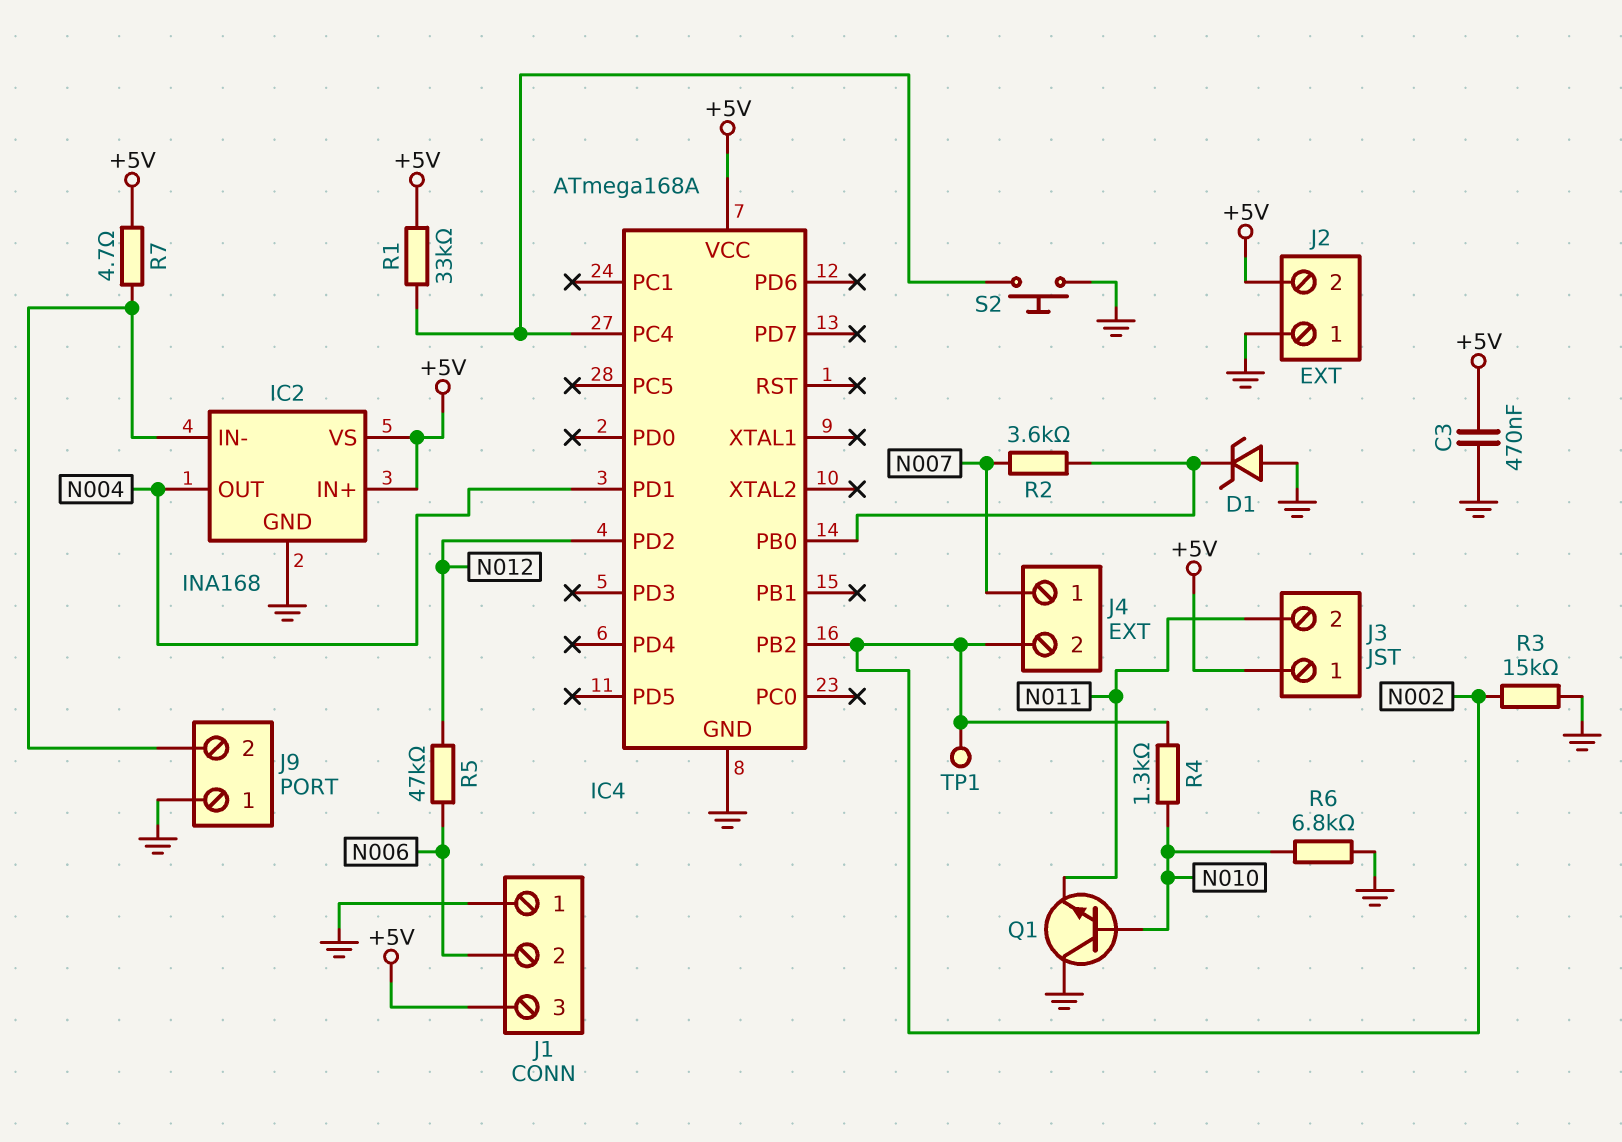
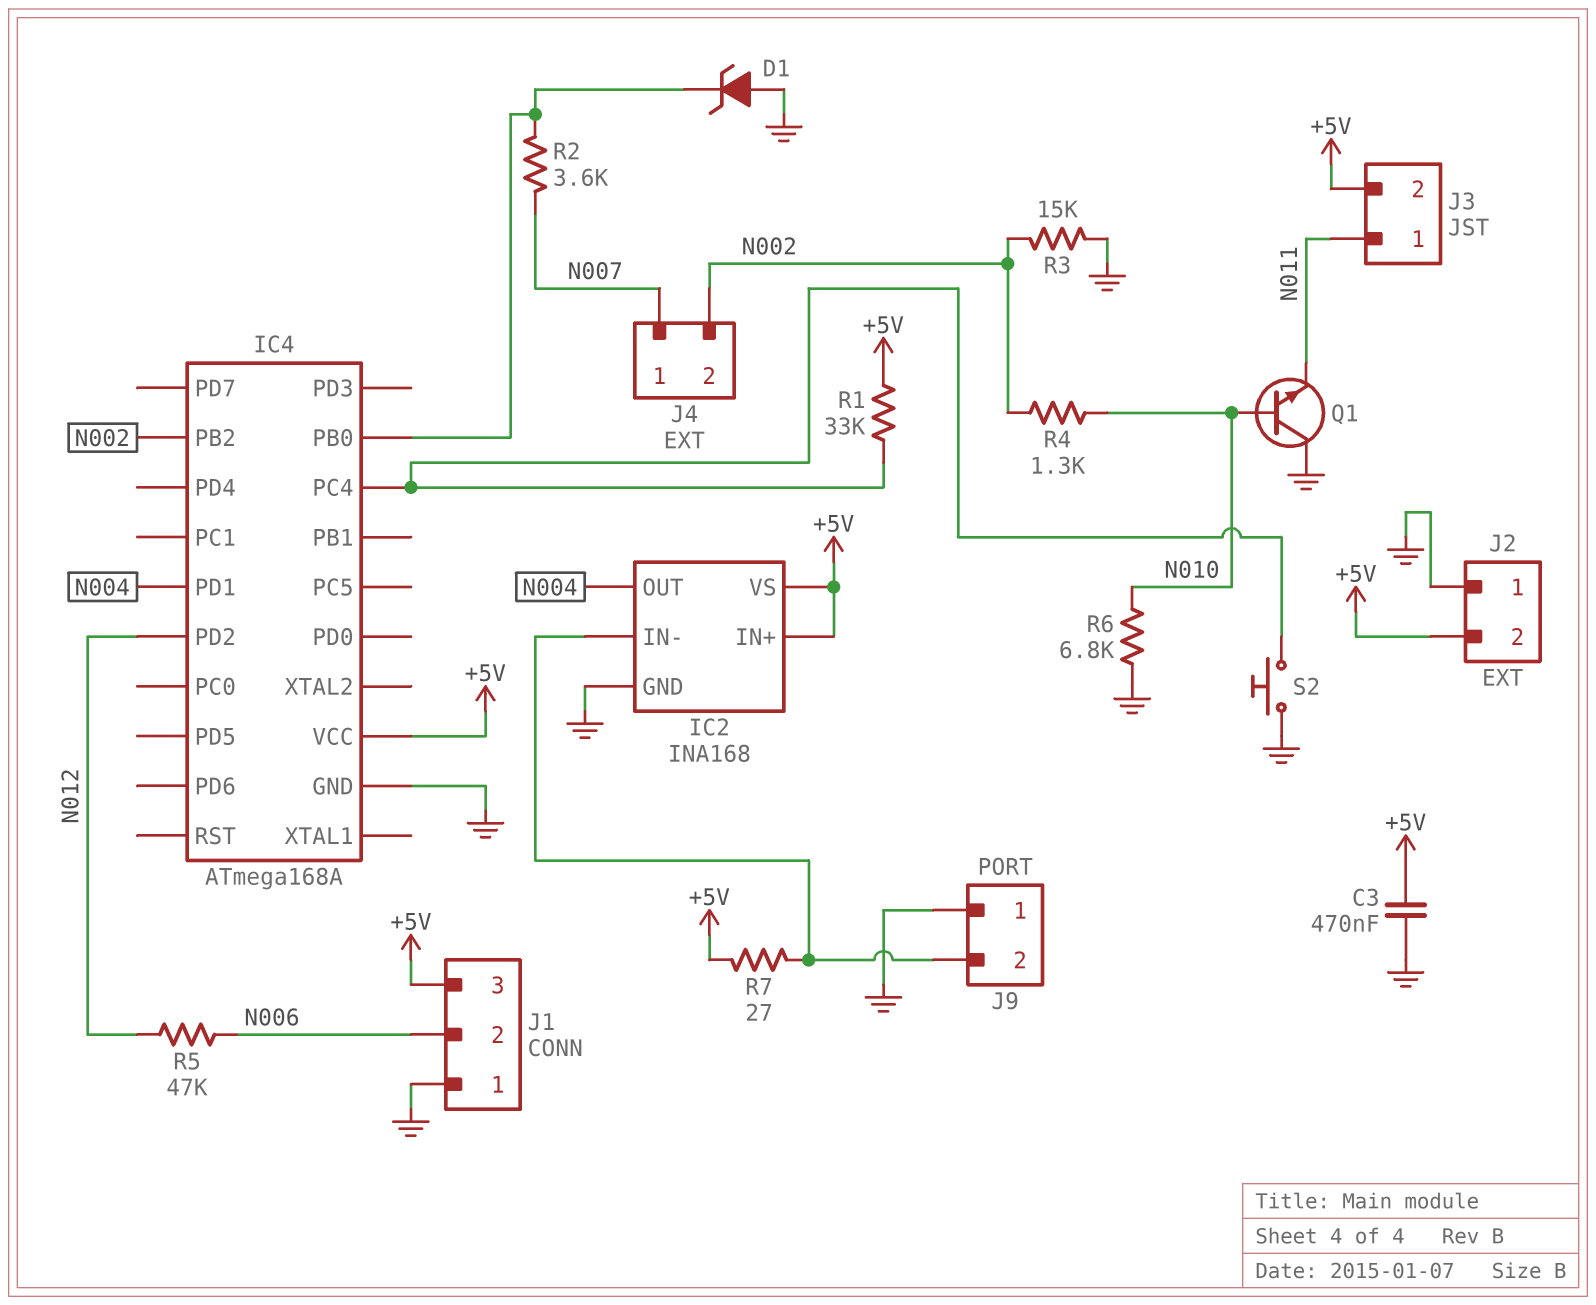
J3 pin 1: +5V -> N011
J3 pin 2: N011 -> +5V
R7: 4.7 (+5V, IC2/IN-) -> 27 (+5V, IC2/IN-)
TP1: test point (N002) -> none

